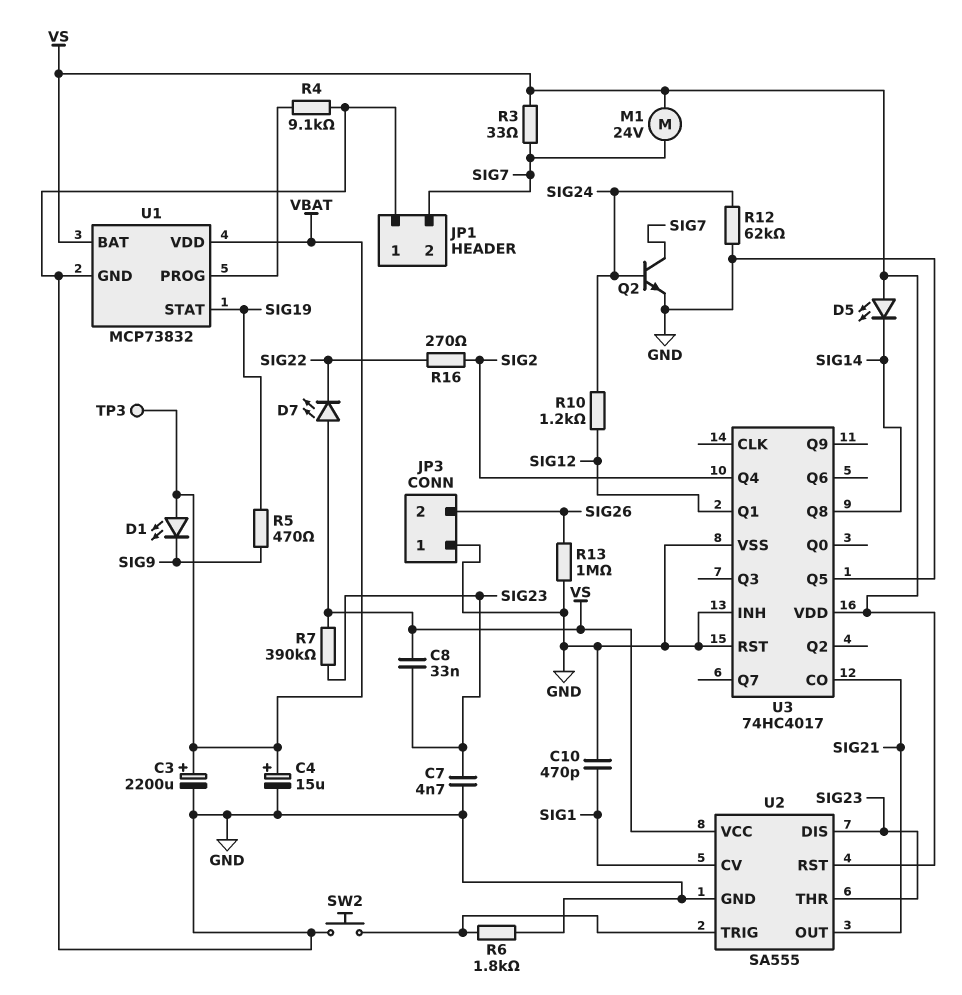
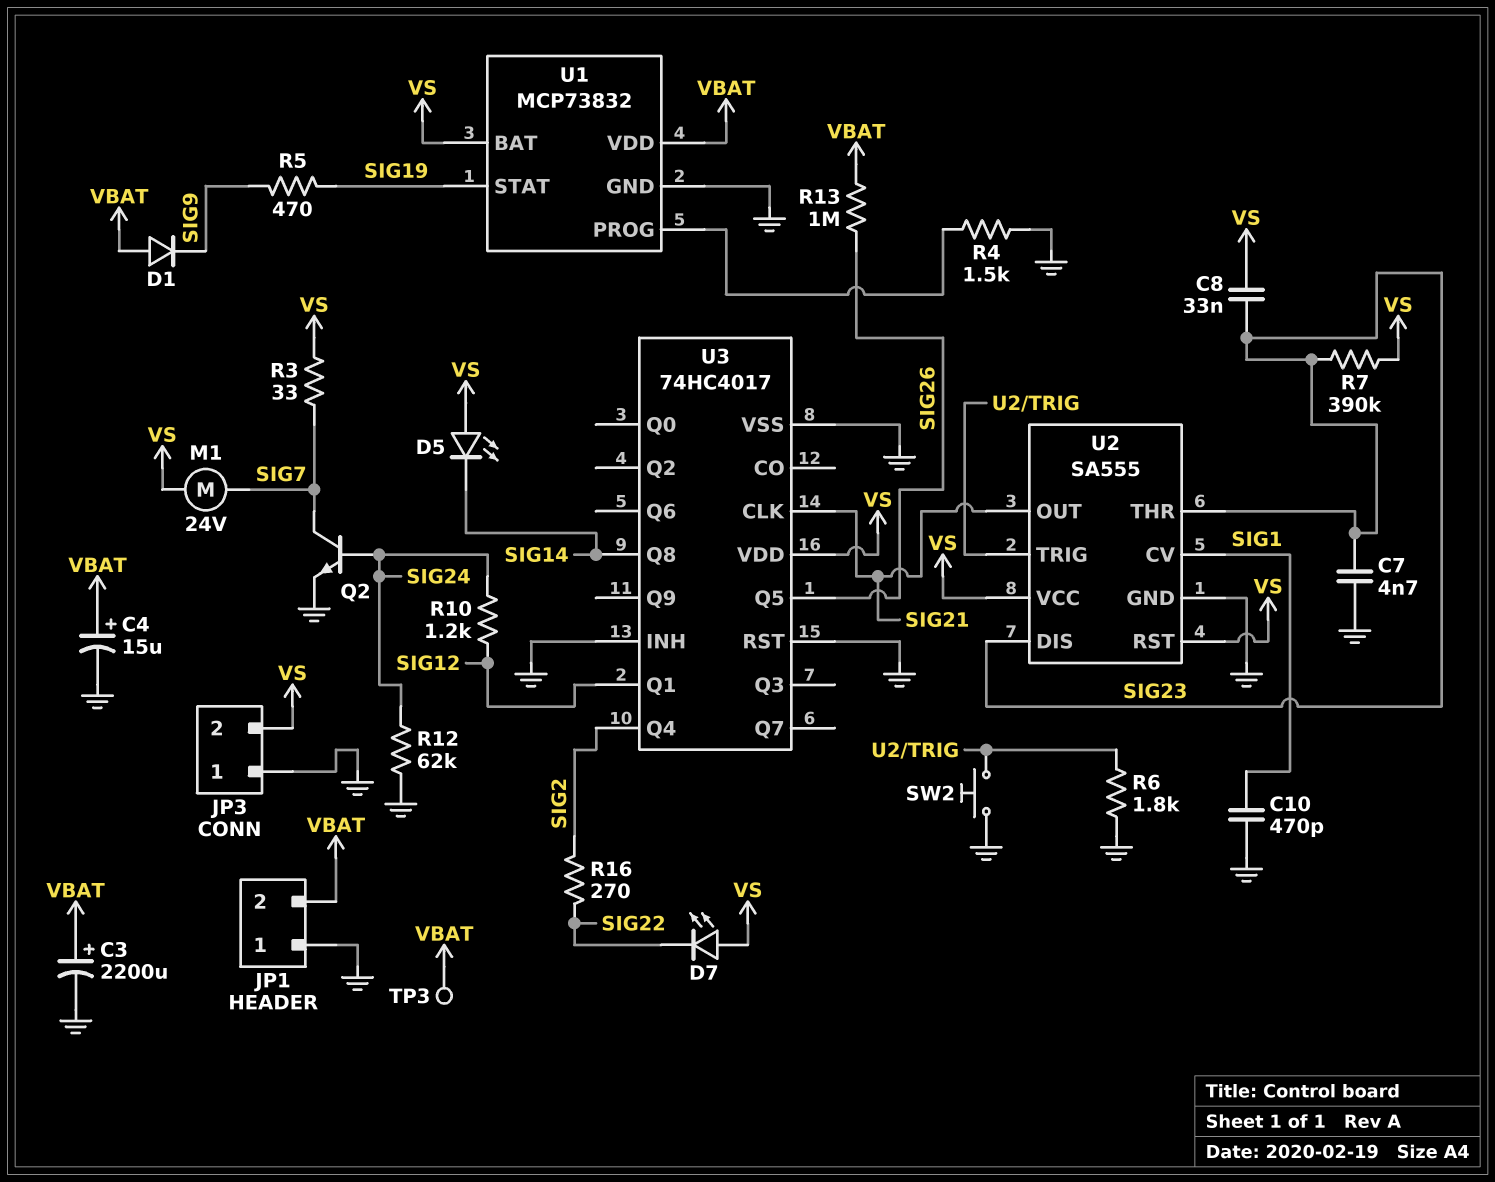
D1: LED (A VBAT, K SIG9) -> diode (A VBAT, K SIG9)
JP1 pin 2: SIG7 -> VBAT
JP3 pin 2: SIG26 -> VS
R4: 9.1k (GND, U1/PROG) -> 1.5k (GND, U1/PROG)
R13: 1M (GND, SIG26) -> 1M (SIG26, VBAT)
U3 pin CLK: none -> SIG21
U3 pin CO: SIG21 -> none
U3 pin Q5: GND -> SIG26

